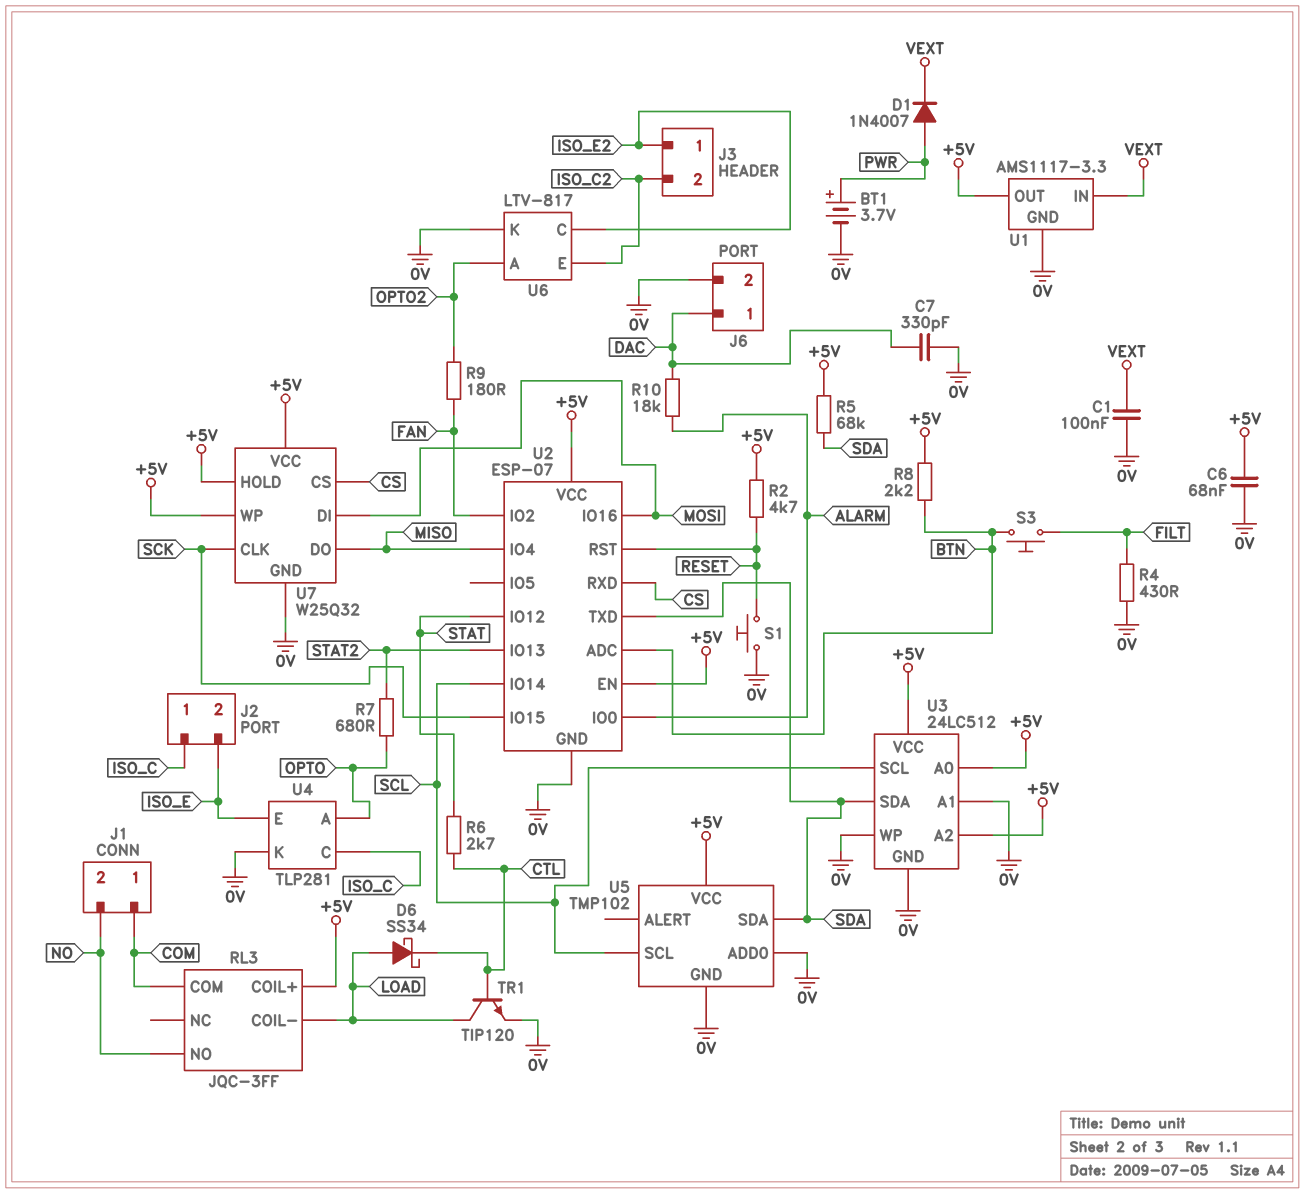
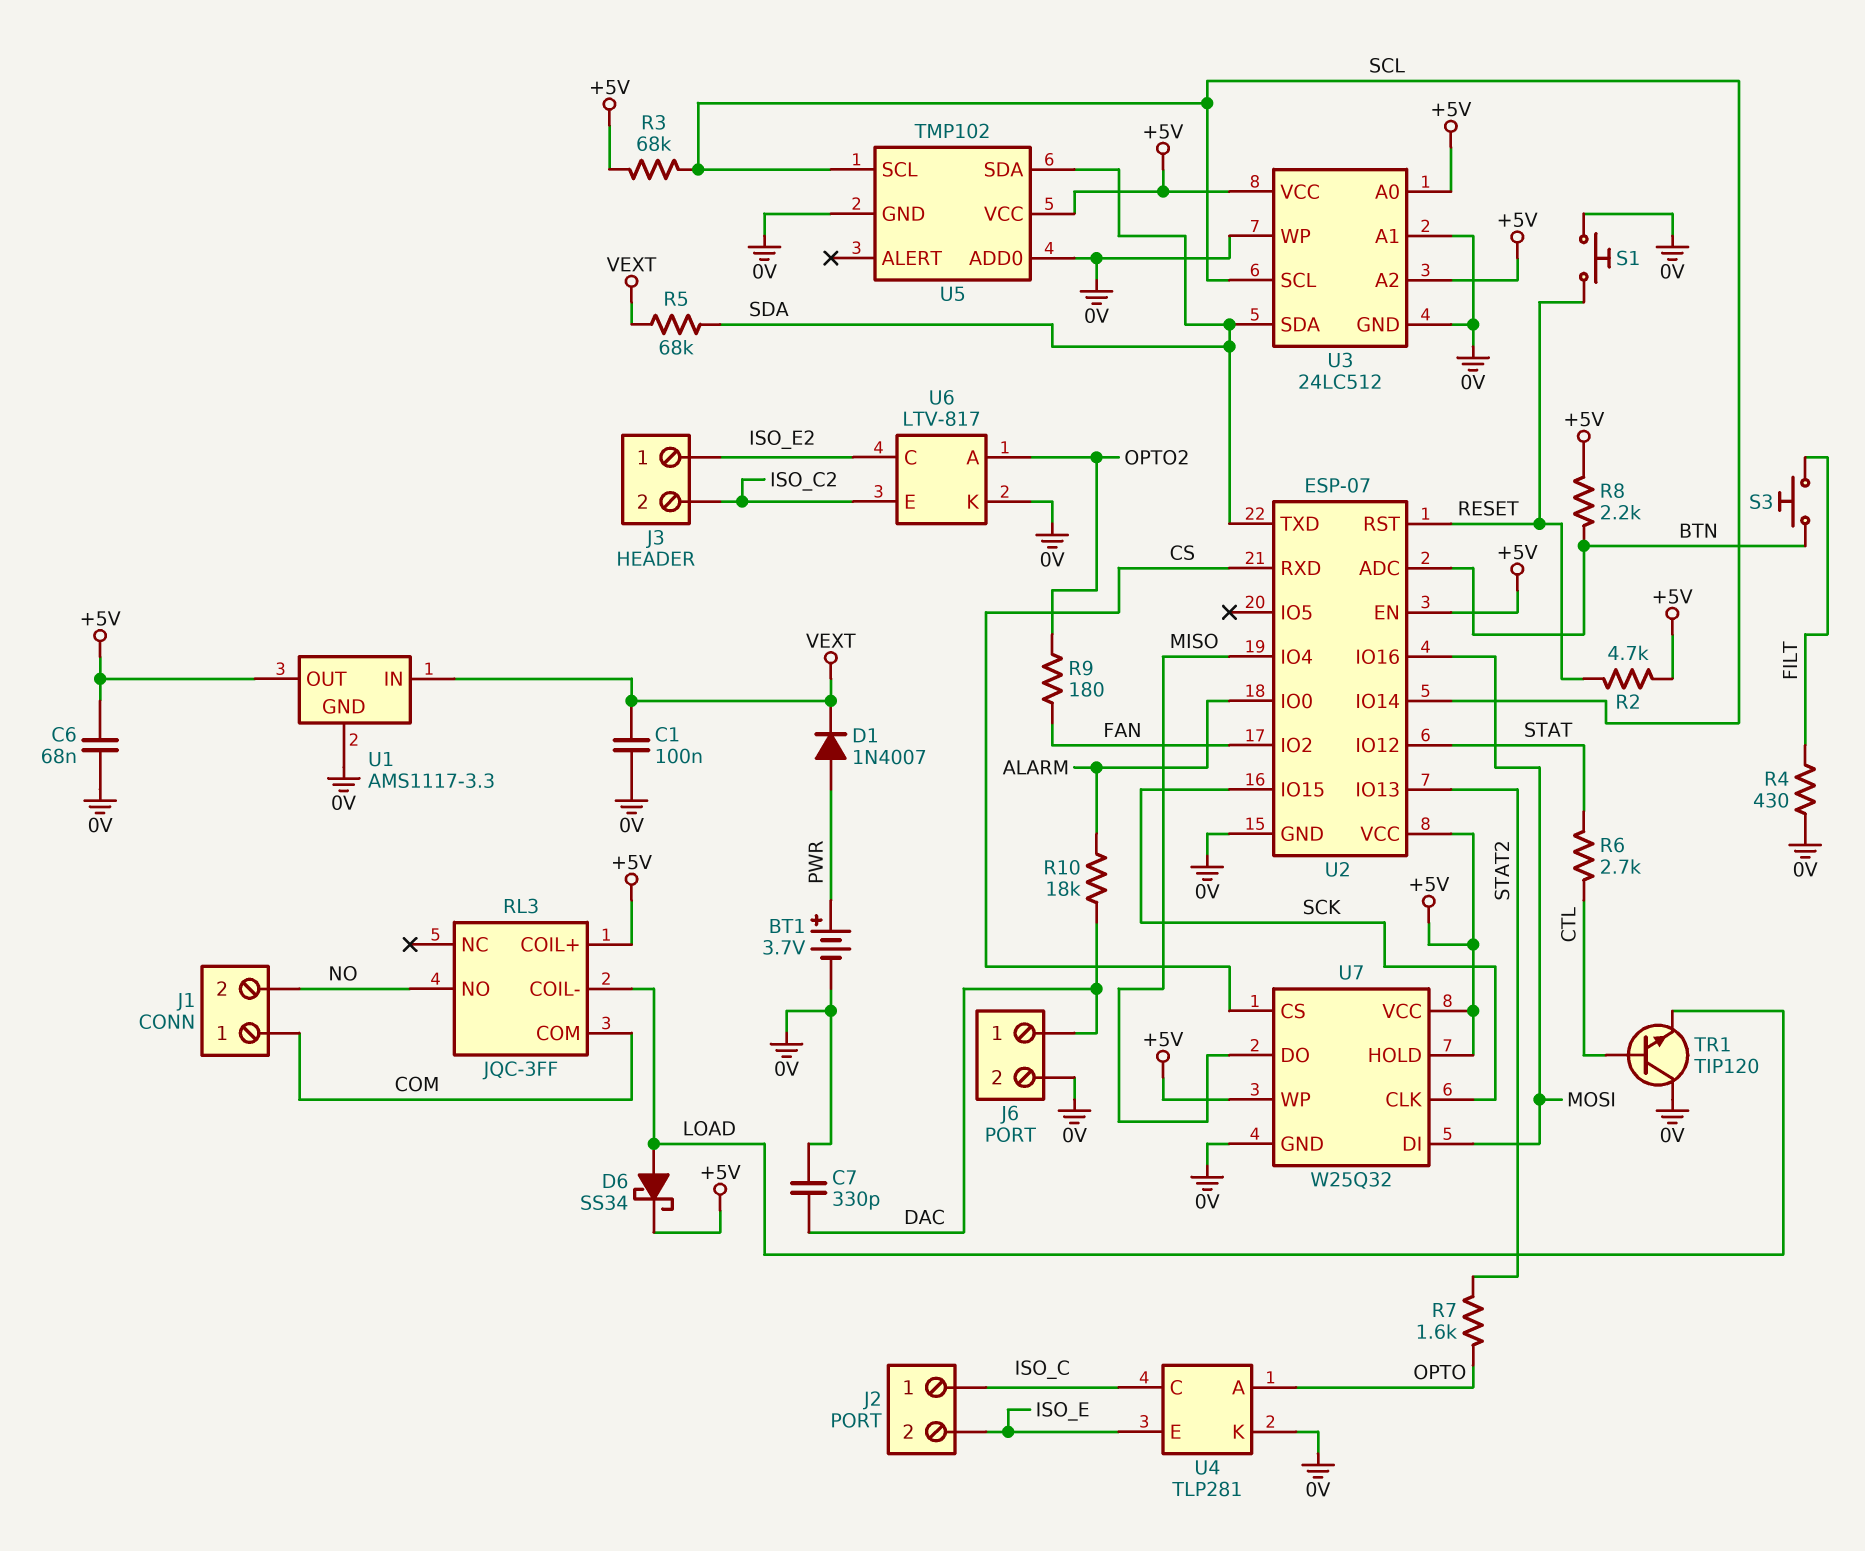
D6: schottky SS34 (A LOAD, K CTL) -> schottky SS34 (A LOAD, K +5V)
R3: none -> 68k (+5V, SCL)
R5: 68k (+5V, SDA) -> 68k (SDA, VEXT)
R7: 680 (OPTO, STAT2) -> 1.6k (OPTO, STAT2)
TR1: NPN TIP120 (B CTL, C LOAD, E 0V) -> NPN TIP120 (B CTL, C 0V, E LOAD)

